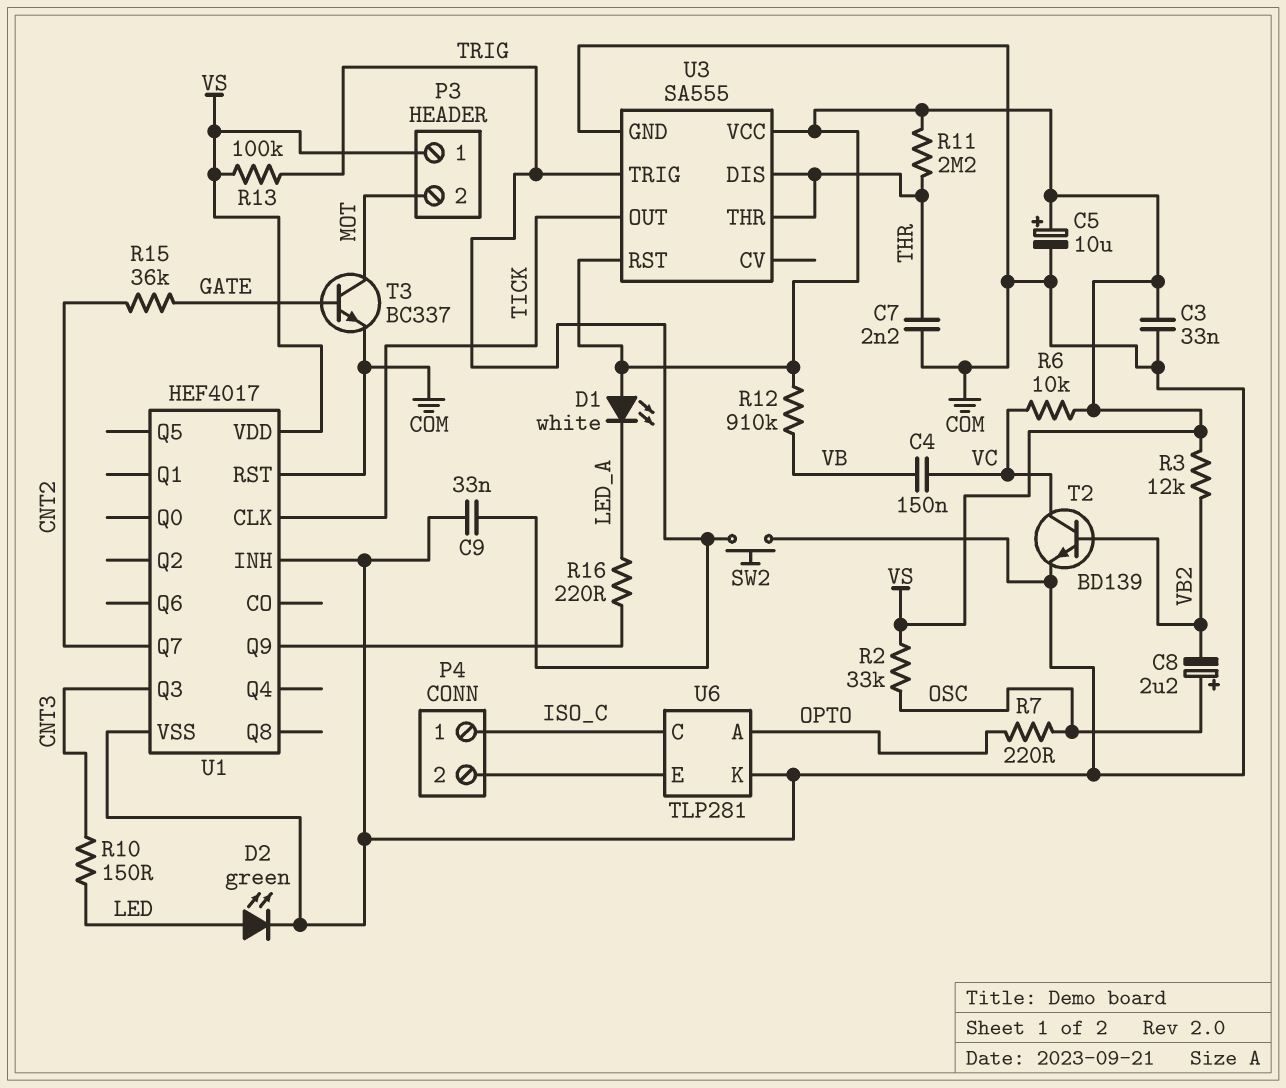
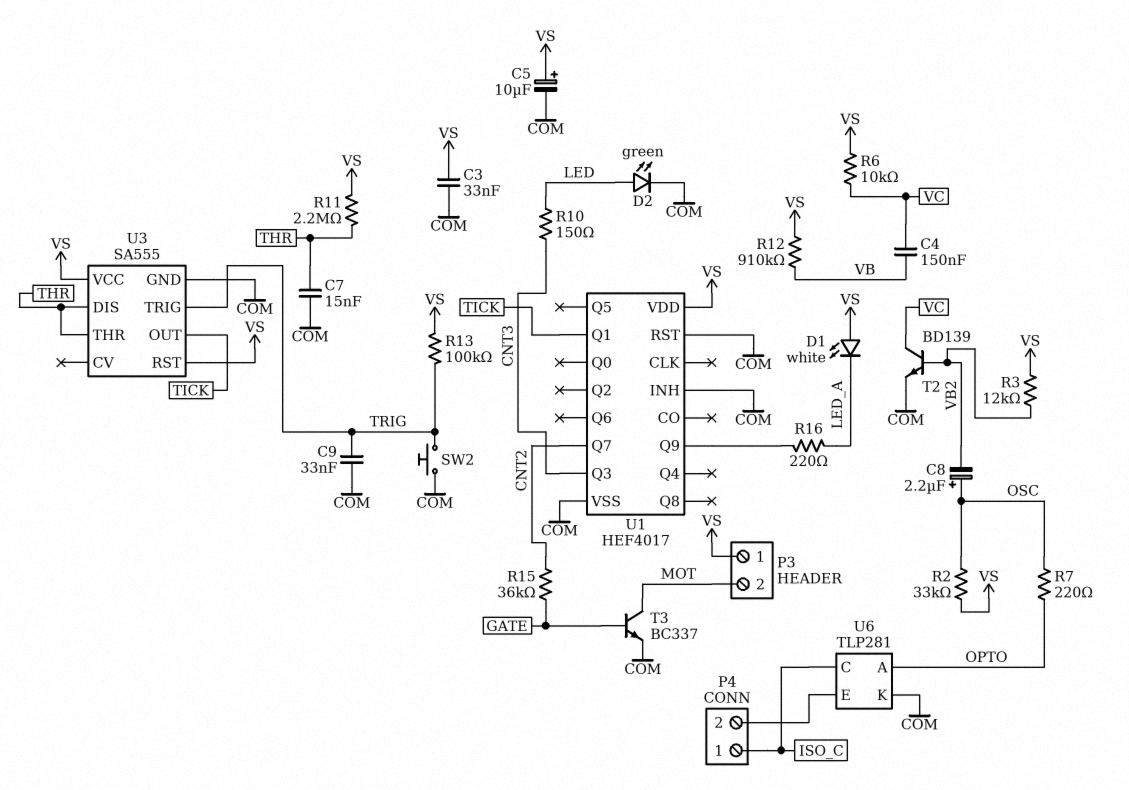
C7: 2.2nF (COM, THR) -> 15nF (COM, THR)
U1 pin CLK: TICK -> none
U1 pin Q1: none -> TICK

